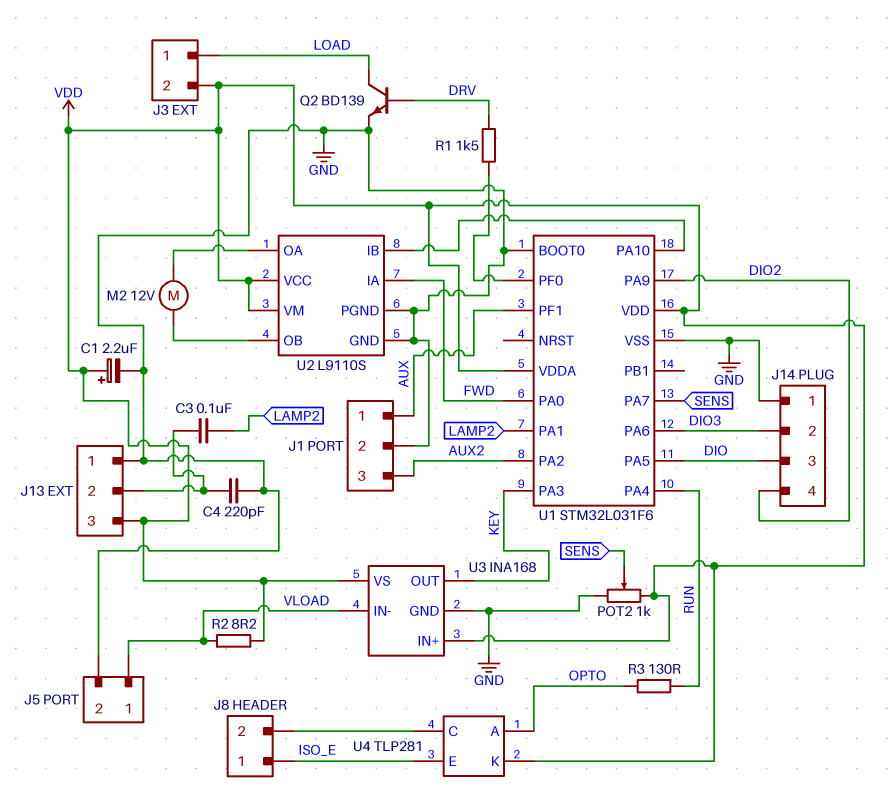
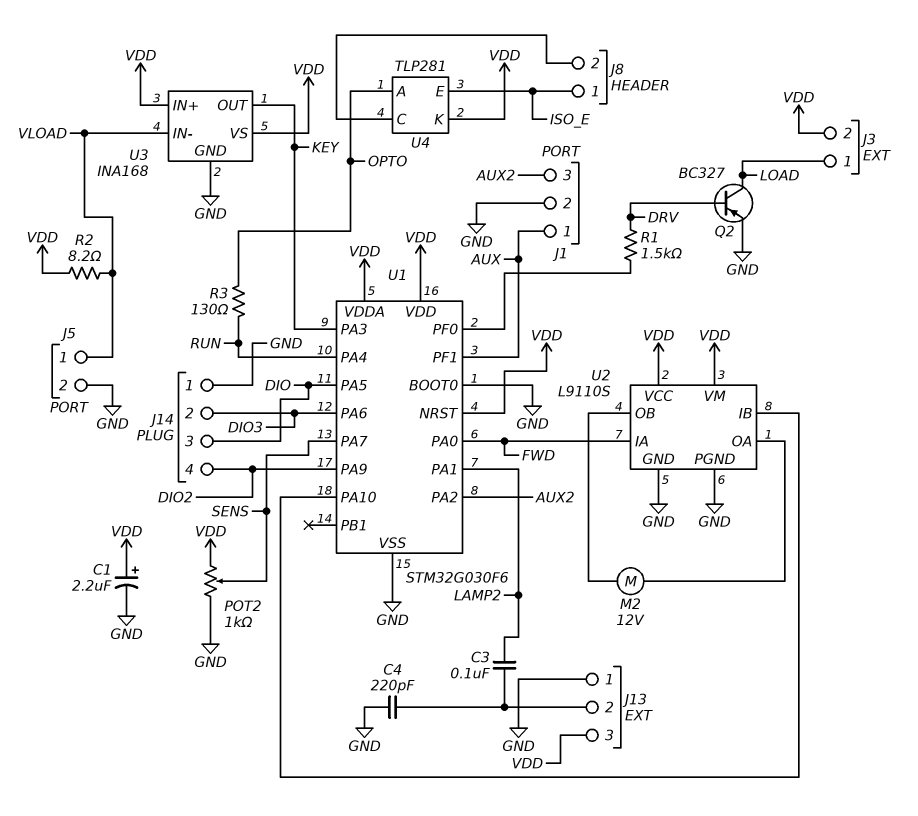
Q2: NPN BD139 (B DRV, C LOAD, E GND) -> PNP BC327 (B DRV, C LOAD, E GND)
U1: STM32L031F6 -> STM32G030F6
U1 pin NRST: none -> VDD

